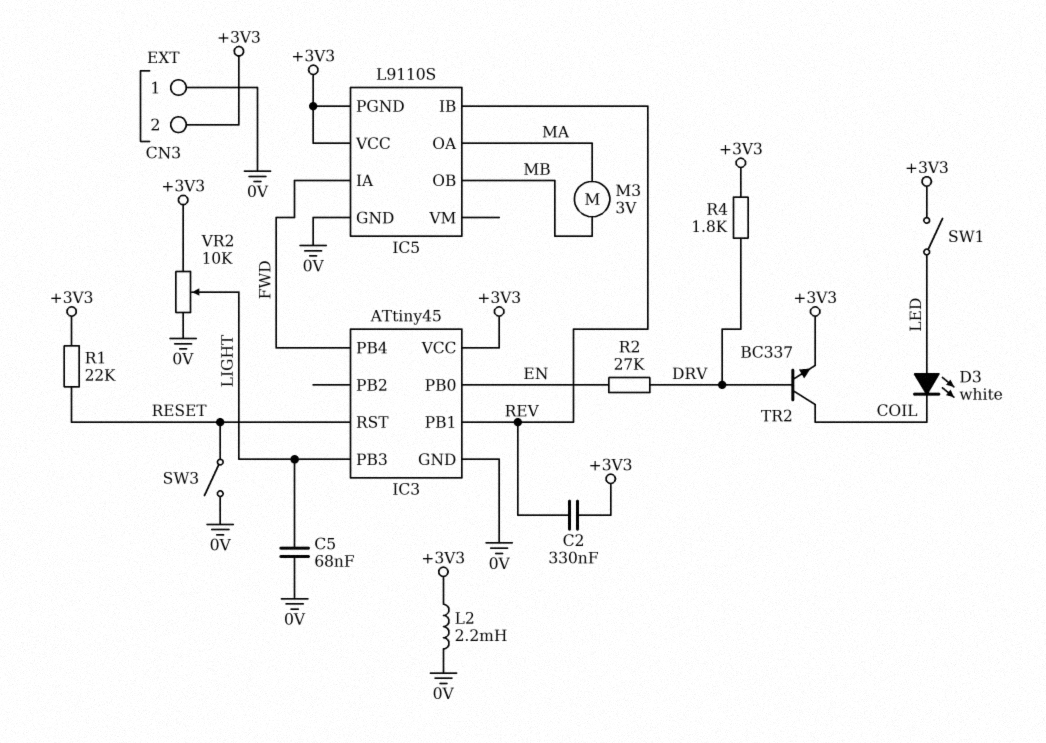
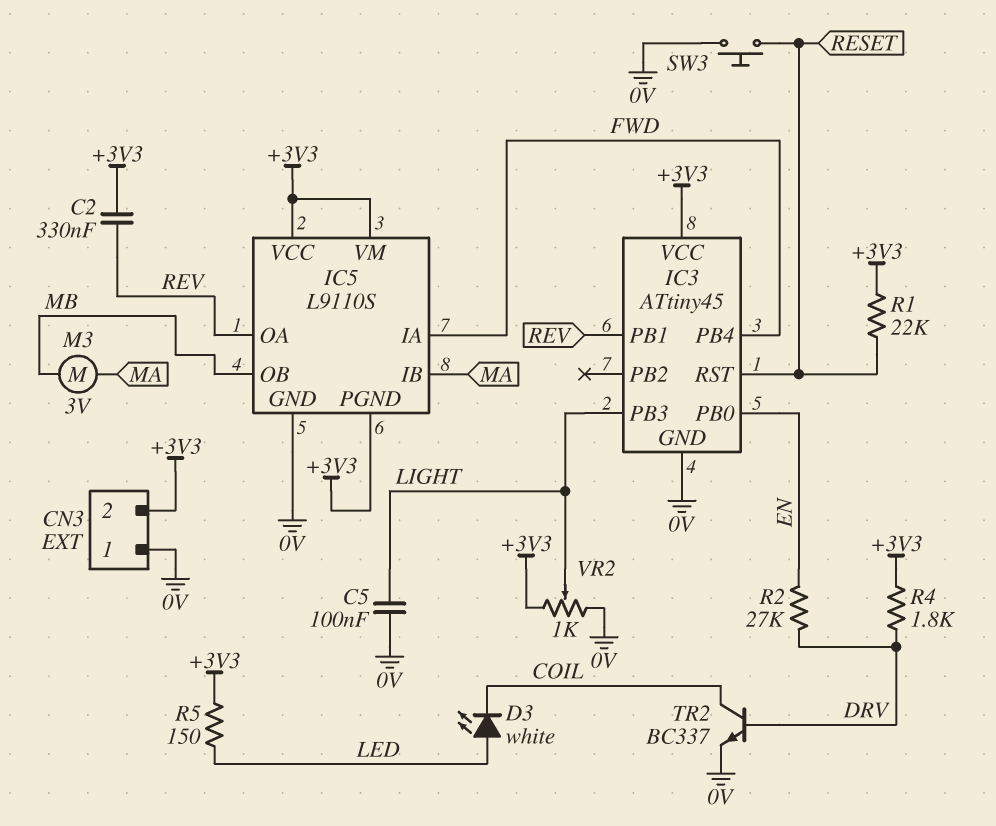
C5: 68nF (0V, LIGHT) -> 100nF (0V, LIGHT)
IC5 pin IB: REV -> MA
IC5 pin OA: MA -> REV
IC5 pin VM: none -> +3V3
L2: 2.2mH (+3V3, 0V) -> none
R5: none -> 150 (+3V3, LED)
SW1: switch (+3V3, LED) -> none
SW3: switch (0V, RESET) -> button (0V, RESET)
TR2: NPN BC337 (B DRV, C COIL, E +3V3) -> NPN BC337 (B DRV, C COIL, E 0V)
VR2: 10k (+3V3, 0V, wiper LIGHT) -> 1k (+3V3, 0V, wiper LIGHT)

